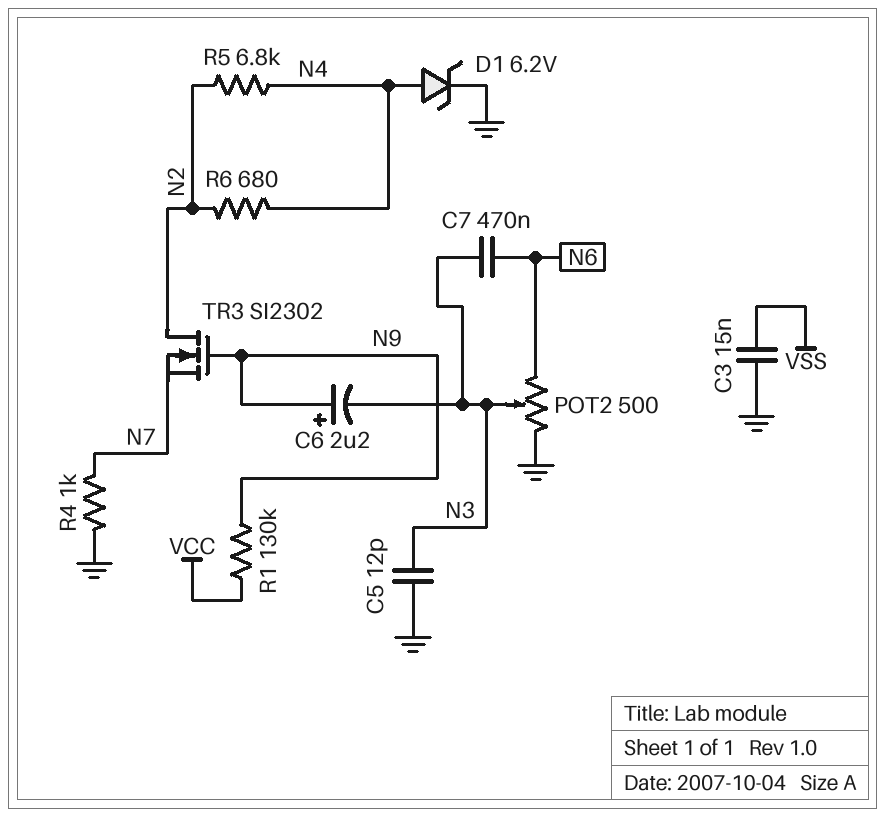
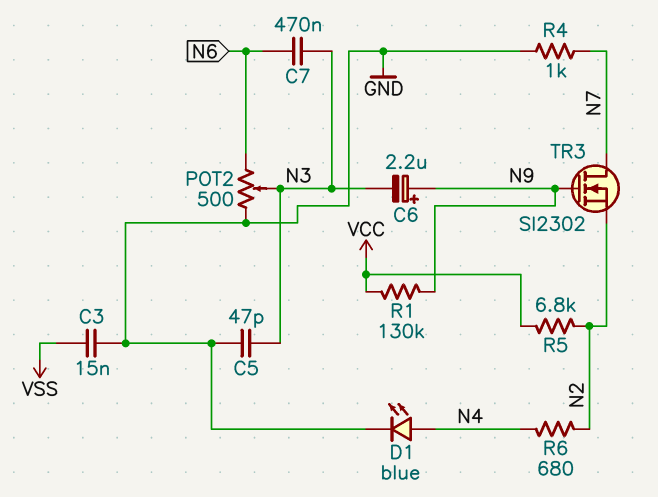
C5: 12pF (GND, N3) -> 47pF (GND, N3)
D1: zener 6.2V (A N4, K GND) -> LED blue (A N4, K GND)
R5: 6.8k (N2, N4) -> 6.8k (N2, VCC)
TR3: NMOS SI2302 (G N9, D N2, S N7) -> NMOS SI2302 (G N9, D N7, S N2)

